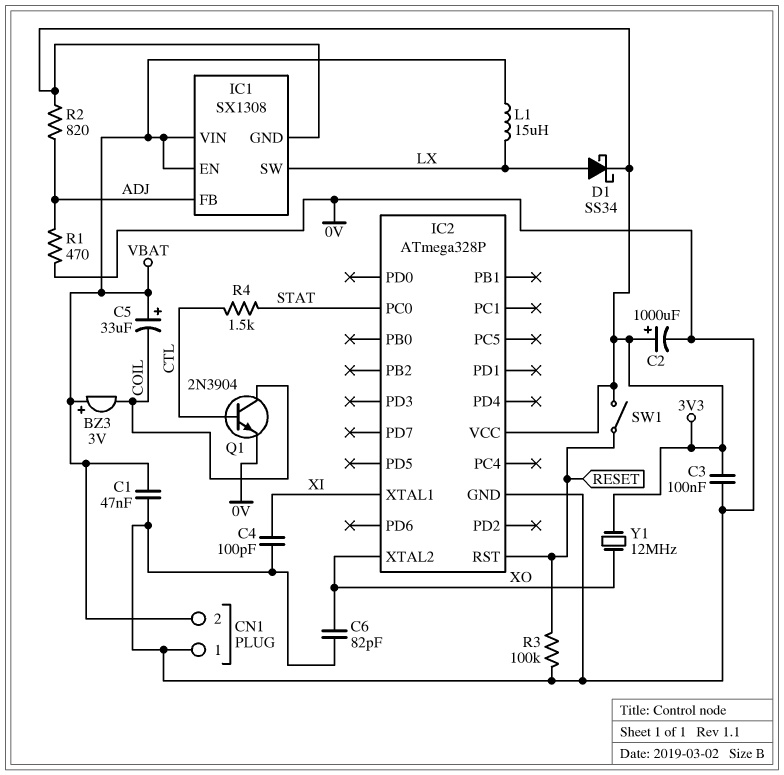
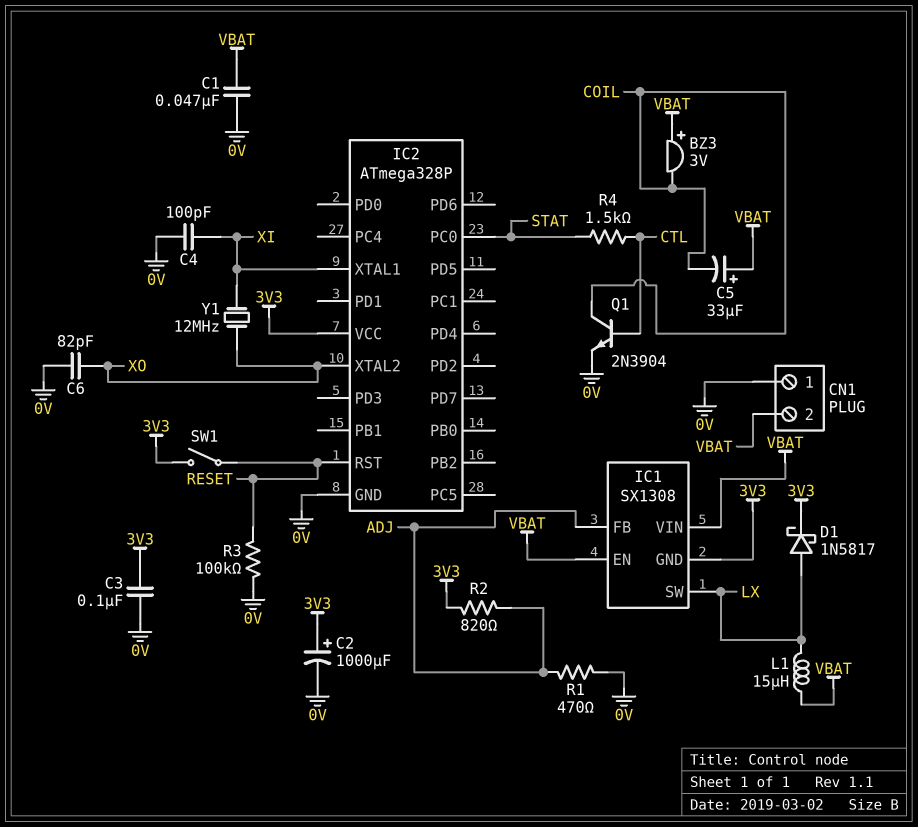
D1: schottky SS34 (A LX, K 3V3) -> schottky 1N5817 (A LX, K 3V3)
Y1: 12MHz (3V3, XO) -> 12MHz (XI, XO)

